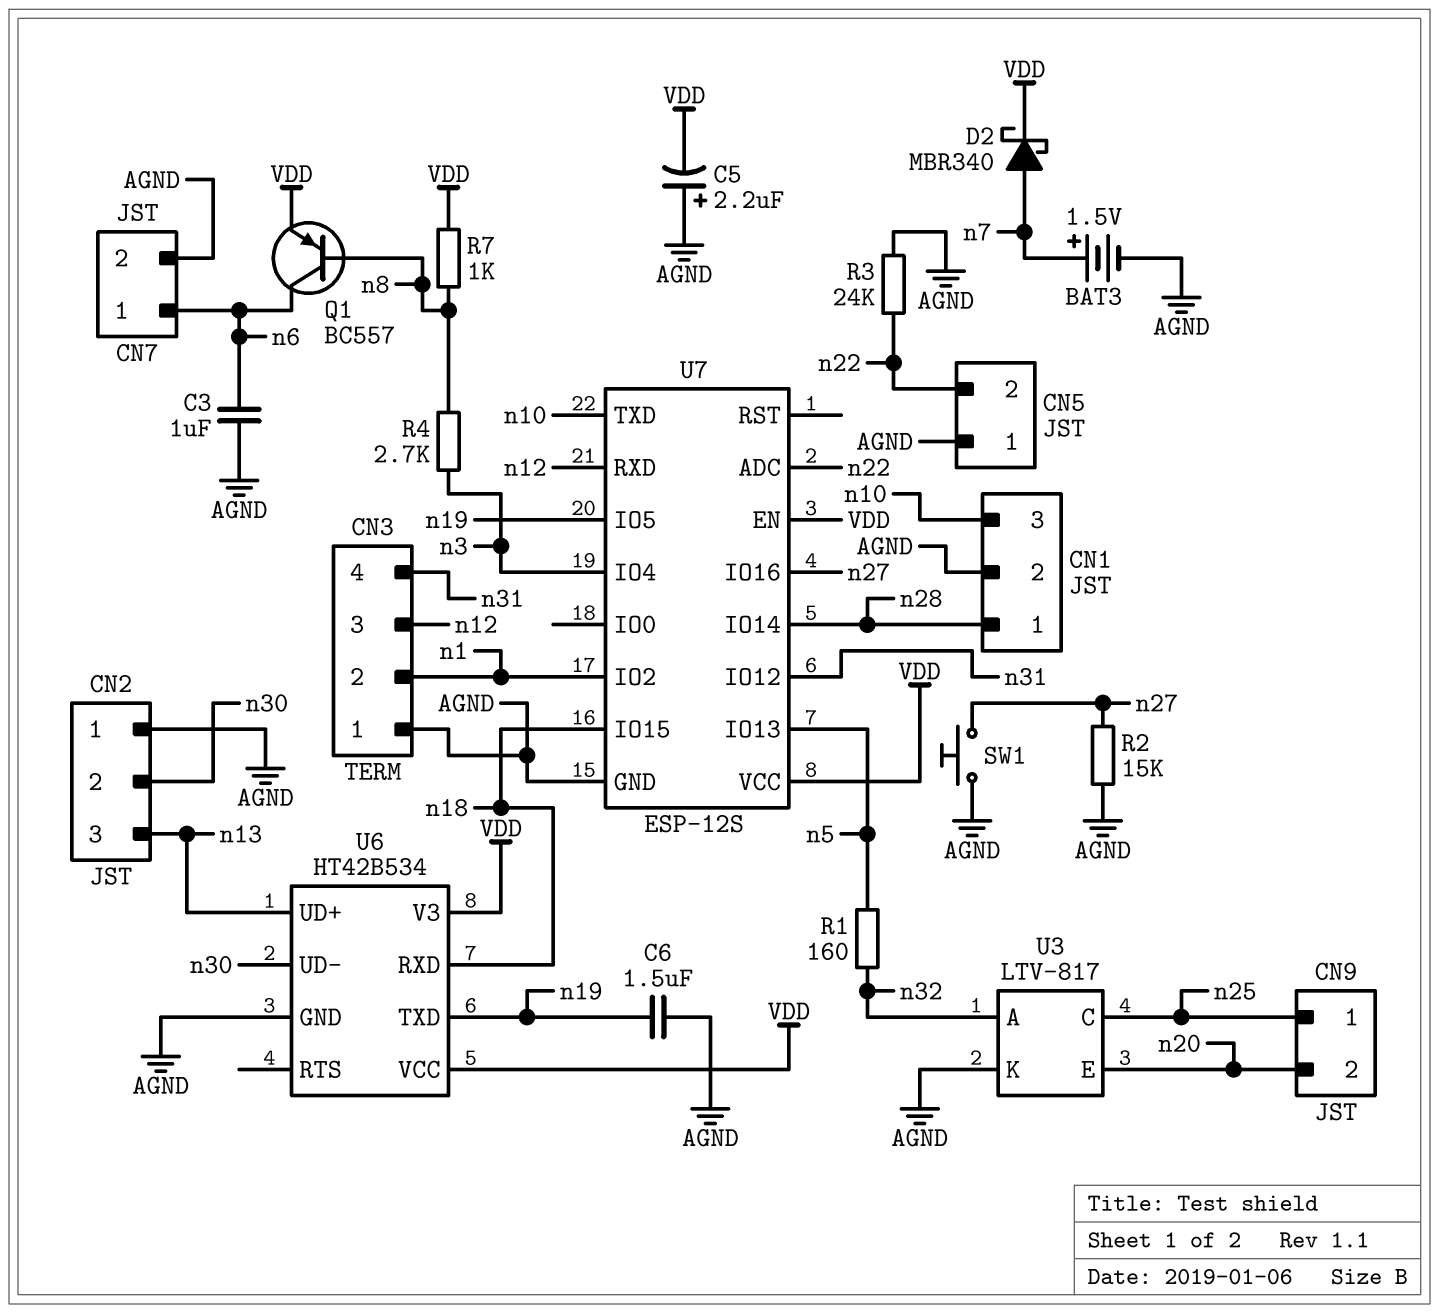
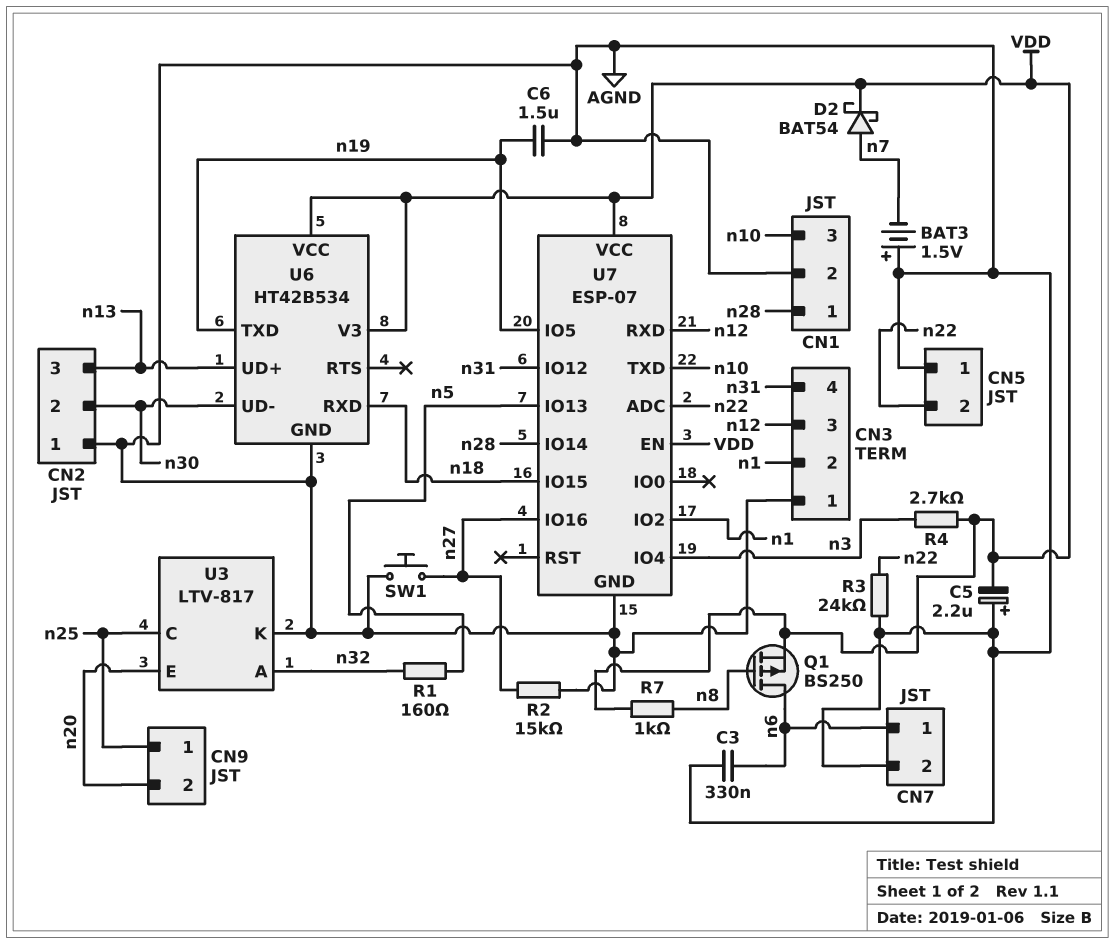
BAT3: 1.5V (plus n7, minus AGND) -> 1.5V (plus AGND, minus n7)
C3: 1uF (AGND, n6) -> 330nF (AGND, n6)
D2: schottky MBR340 (A n7, K VDD) -> schottky BAT54 (A n7, K VDD)
Q1: PNP BC557 (B n8, C n6, E VDD) -> PMOS BS250 (G n8, D n6, S VDD)
R4: 2.7k (n3, n8) -> 2.7k (VDD, n3)
U7: ESP-12S -> ESP-07

